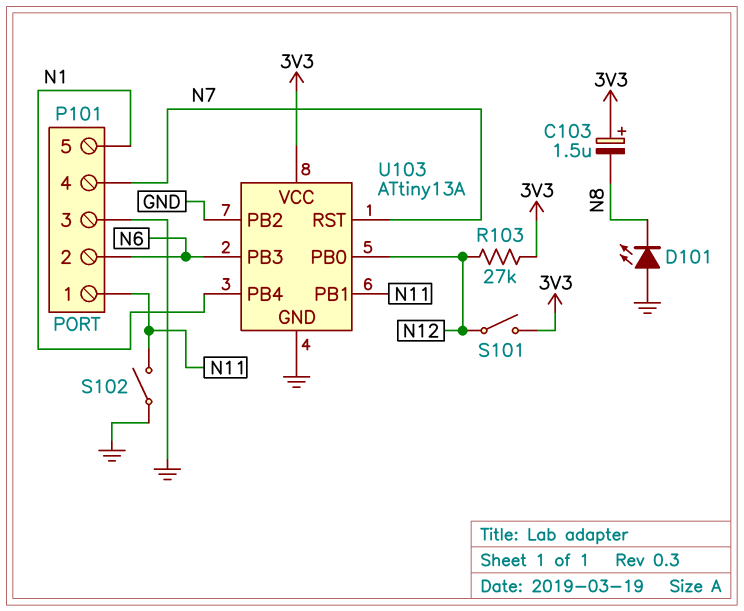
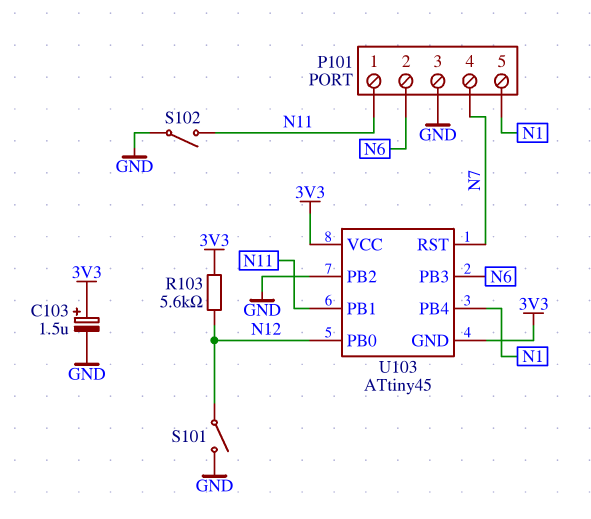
C103: 1.5uF (plus 3V3, minus N8) -> 1.5uF (plus 3V3, minus GND)
D101: LED (A GND, K N8) -> none
R103: 27k (3V3, N12) -> 5.6k (3V3, N12)
S101: switch (3V3, N12) -> switch (GND, N12)
U103: ATtiny13A -> ATtiny45
U103 pin GND: GND -> 3V3

